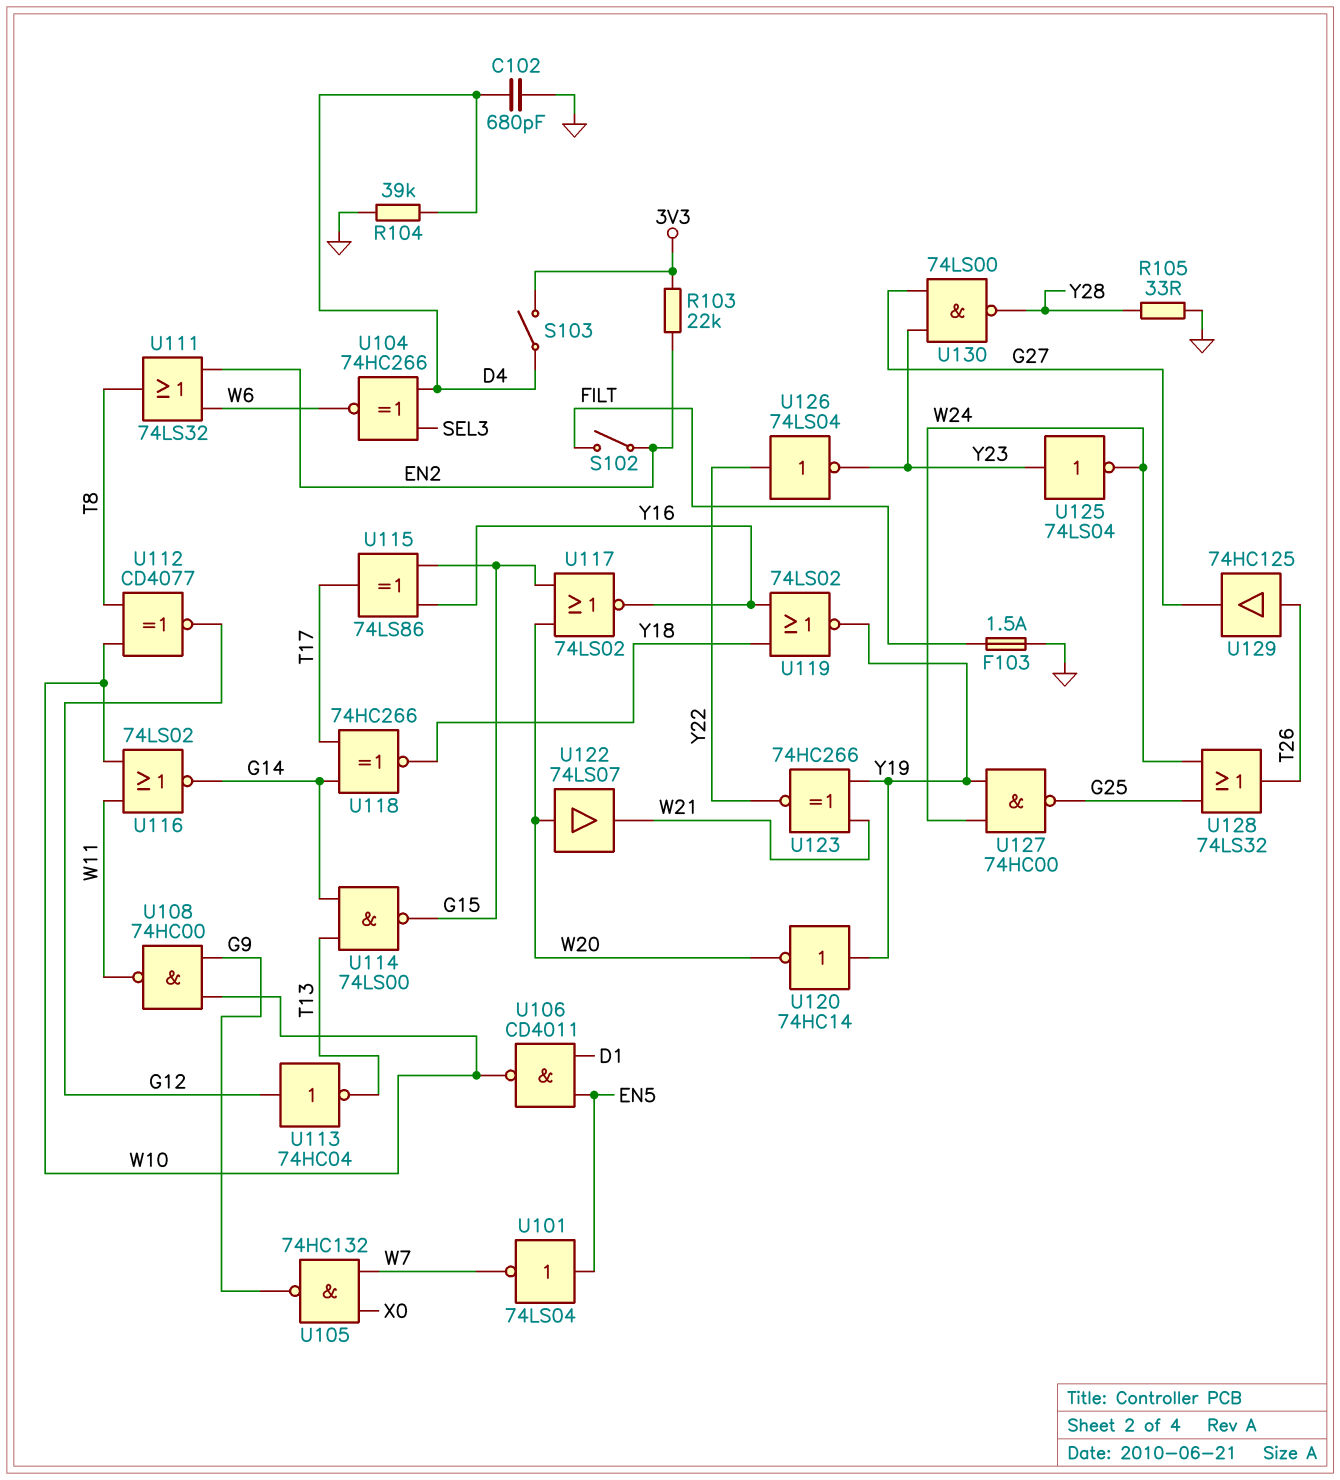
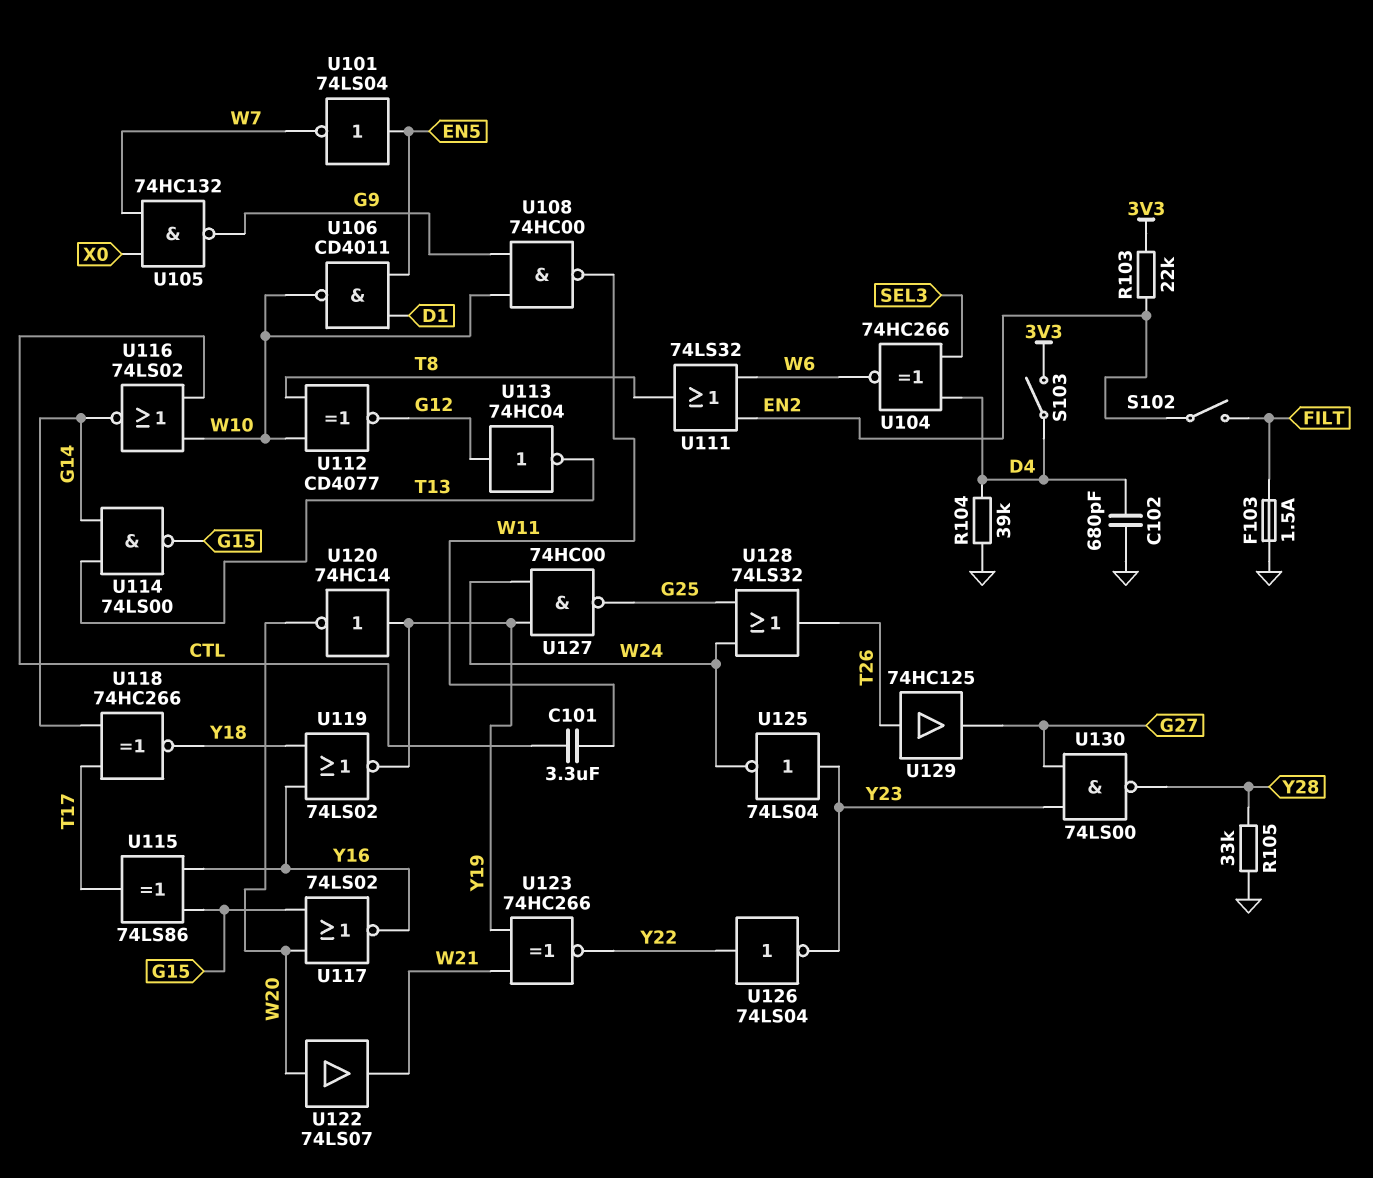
C101: none -> 3.3uF (CTL, W11)
R105: 33 (GND, Y28) -> 33k (GND, Y28)
U116: NOR 74LS02 (in W10, in W11, out G14) -> NOR 74LS02 (in CTL, in W10, out G14)

